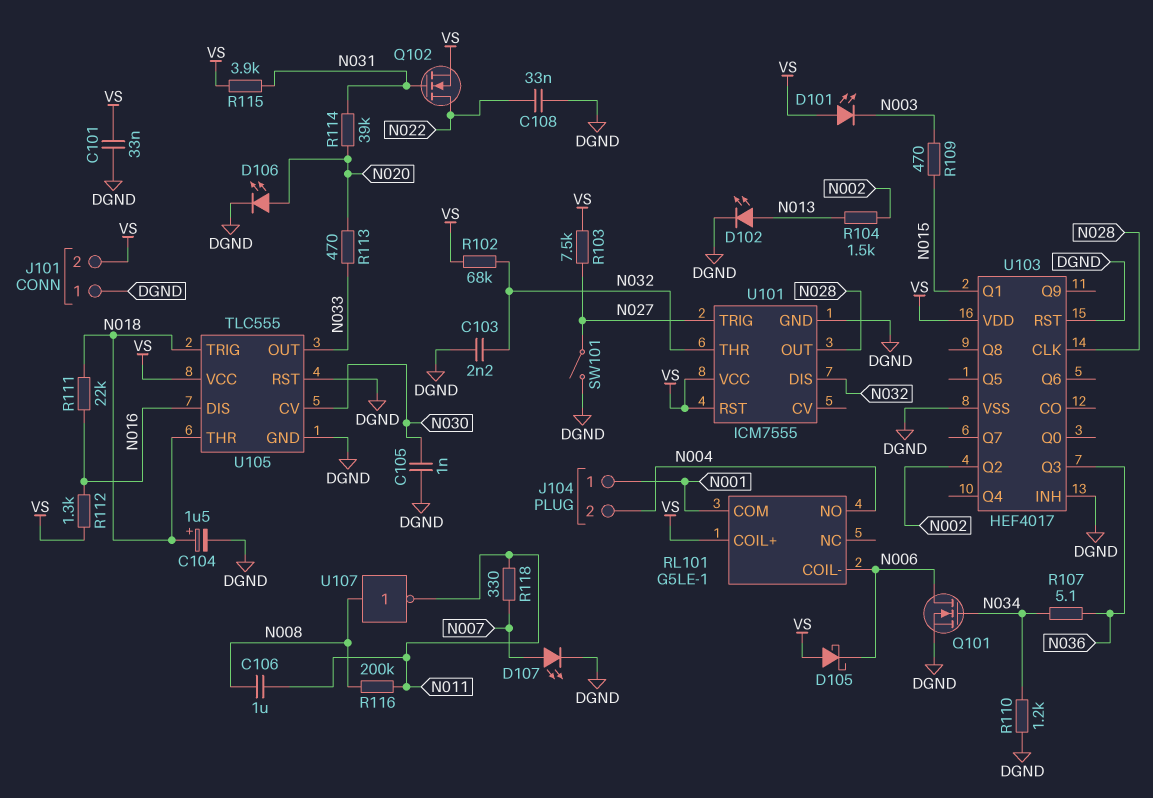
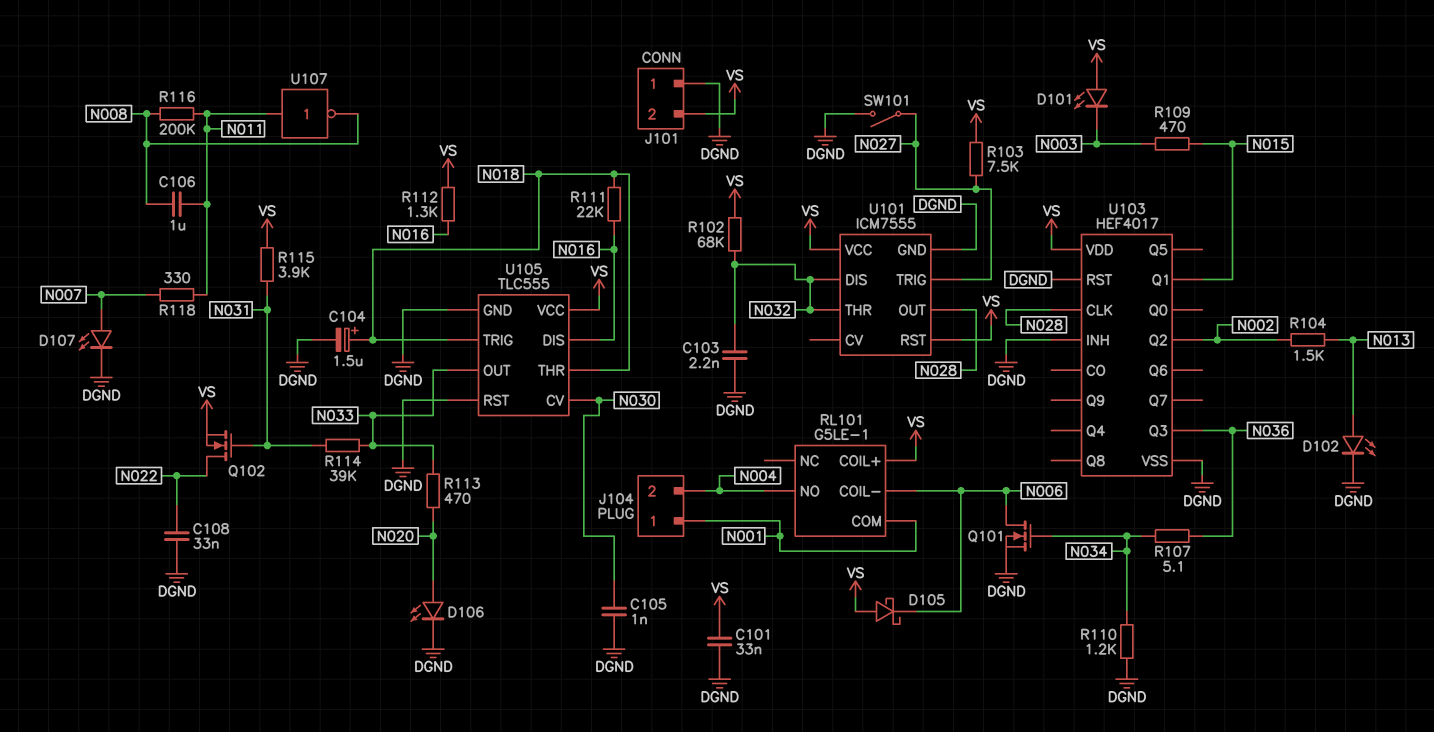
R114: 39k (N020, N031) -> 39k (N031, N033)
U107: NOT (in N008, out N011) -> NOT (in N011, out N008)

